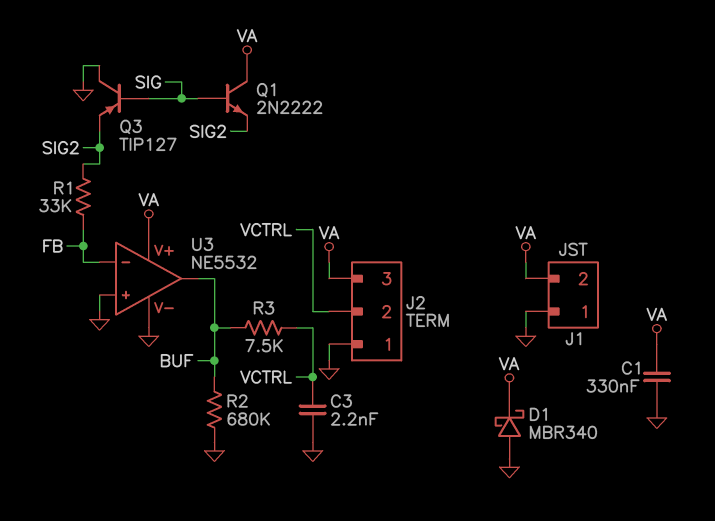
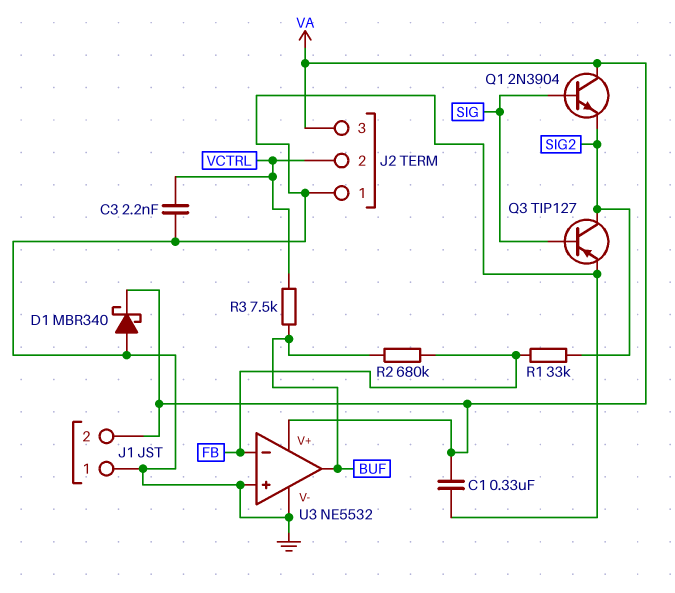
Q1: NPN 2N2222 (B SIG, C VA, E SIG2) -> NPN 2N3904 (B SIG, C VA, E SIG2)
Q3: PNP TIP127 (B SIG, C GND, E SIG2) -> PNP TIP127 (B SIG, C SIG2, E GND)
R2: 680k (BUF, GND) -> 680k (BUF, FB)

